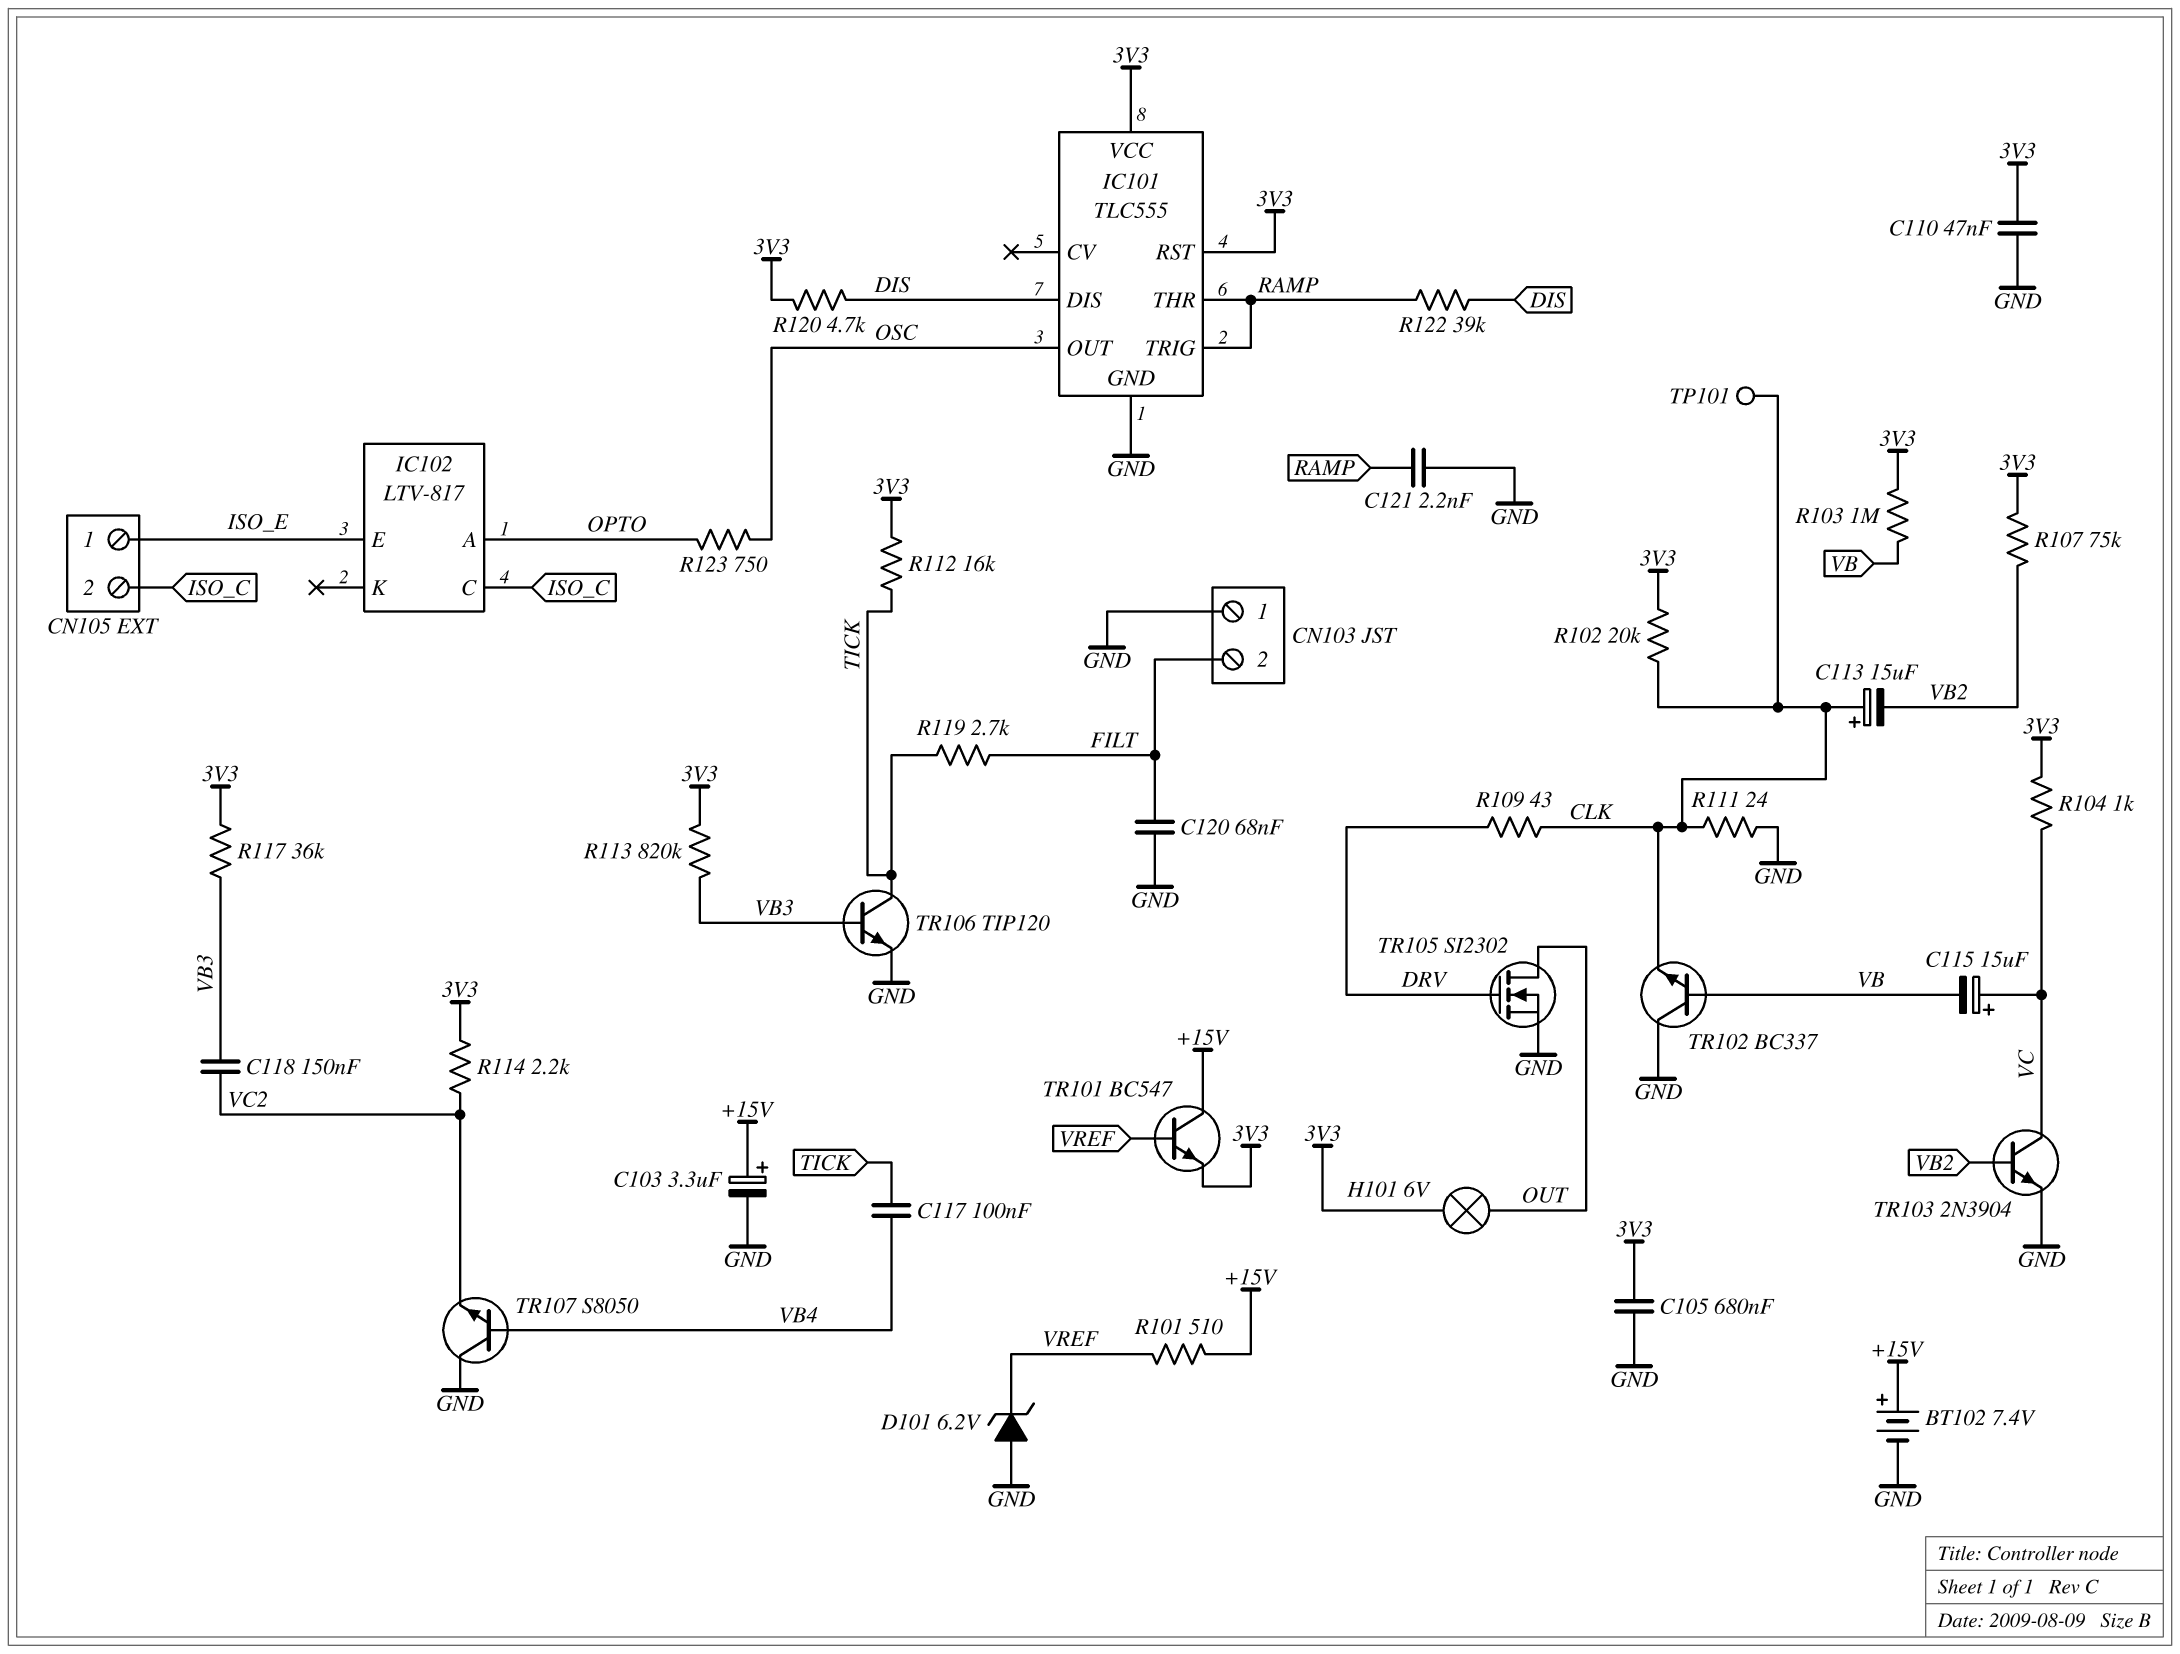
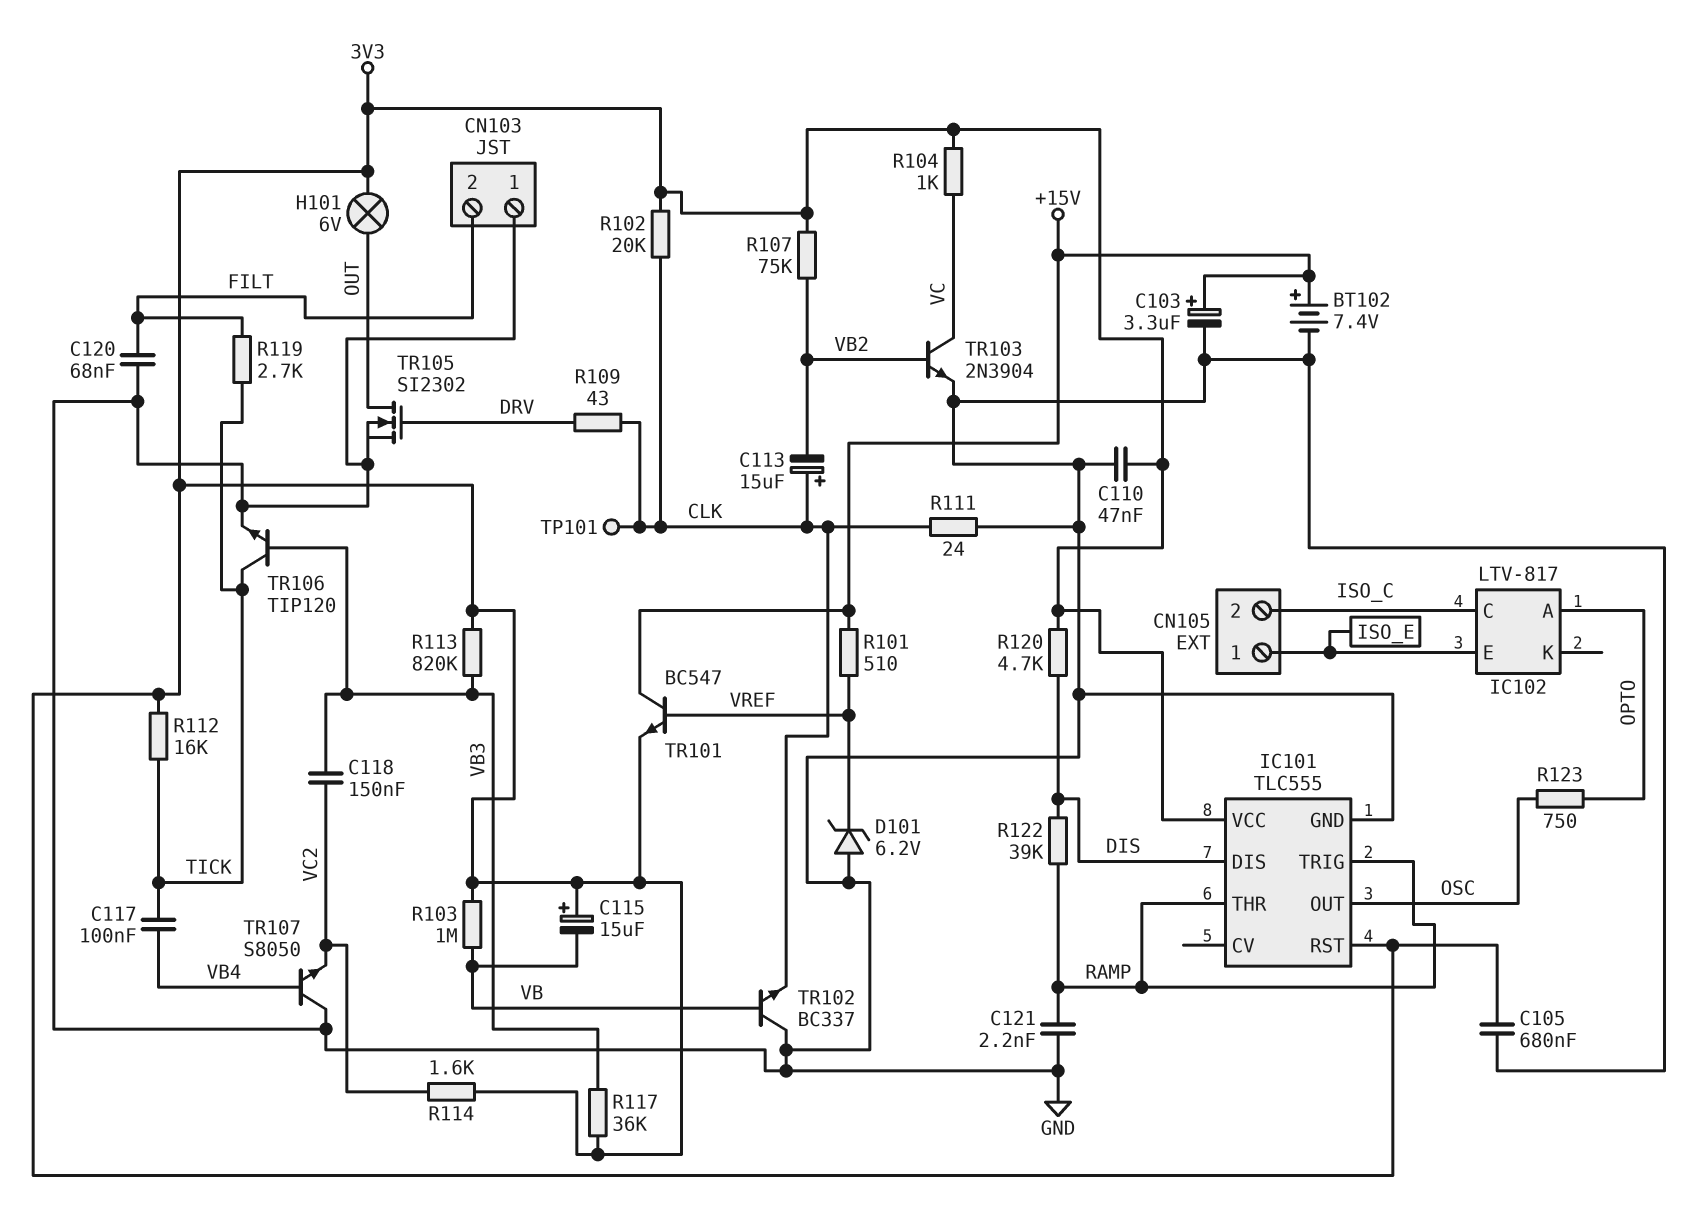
C115: 15uF (plus VC, minus VB) -> 15uF (plus 3V3, minus VB)
R114: 2.2k (3V3, VC2) -> 1.6k (3V3, VC2)

